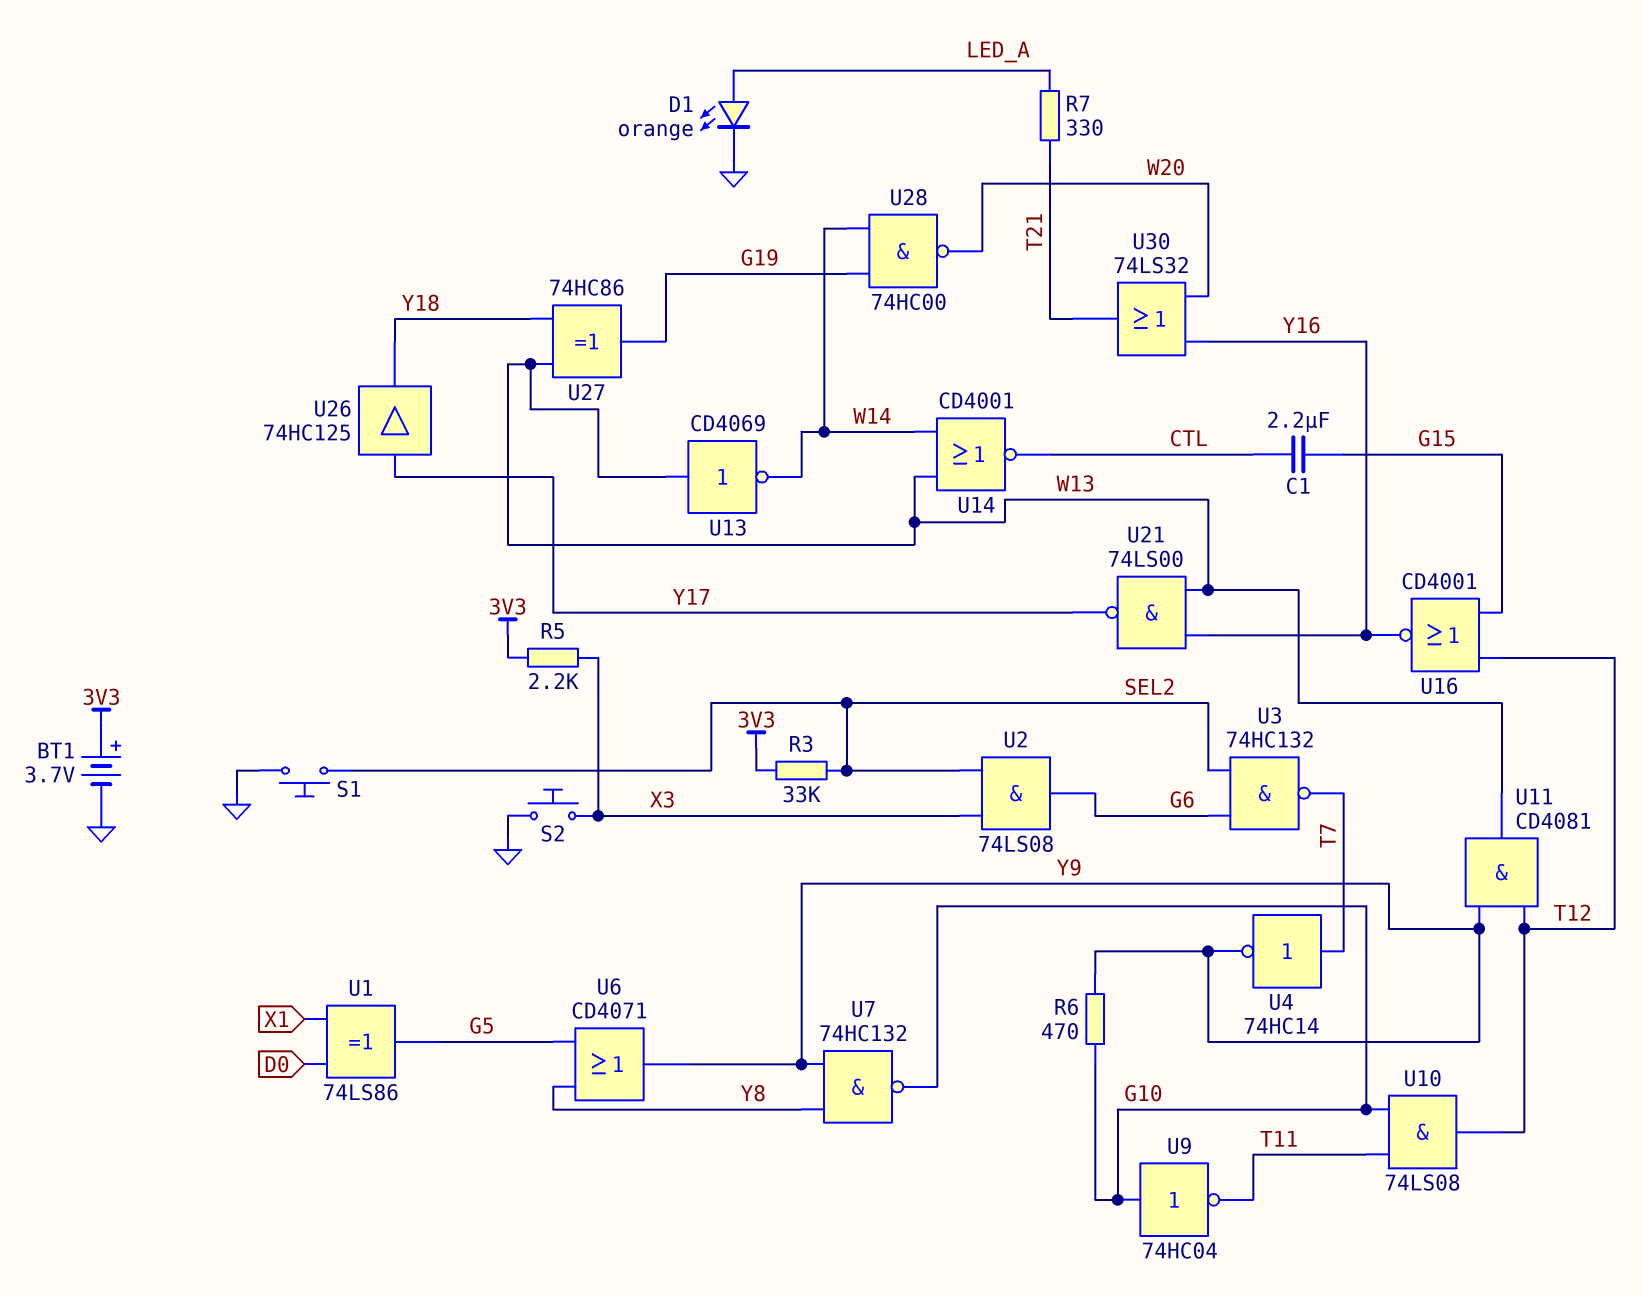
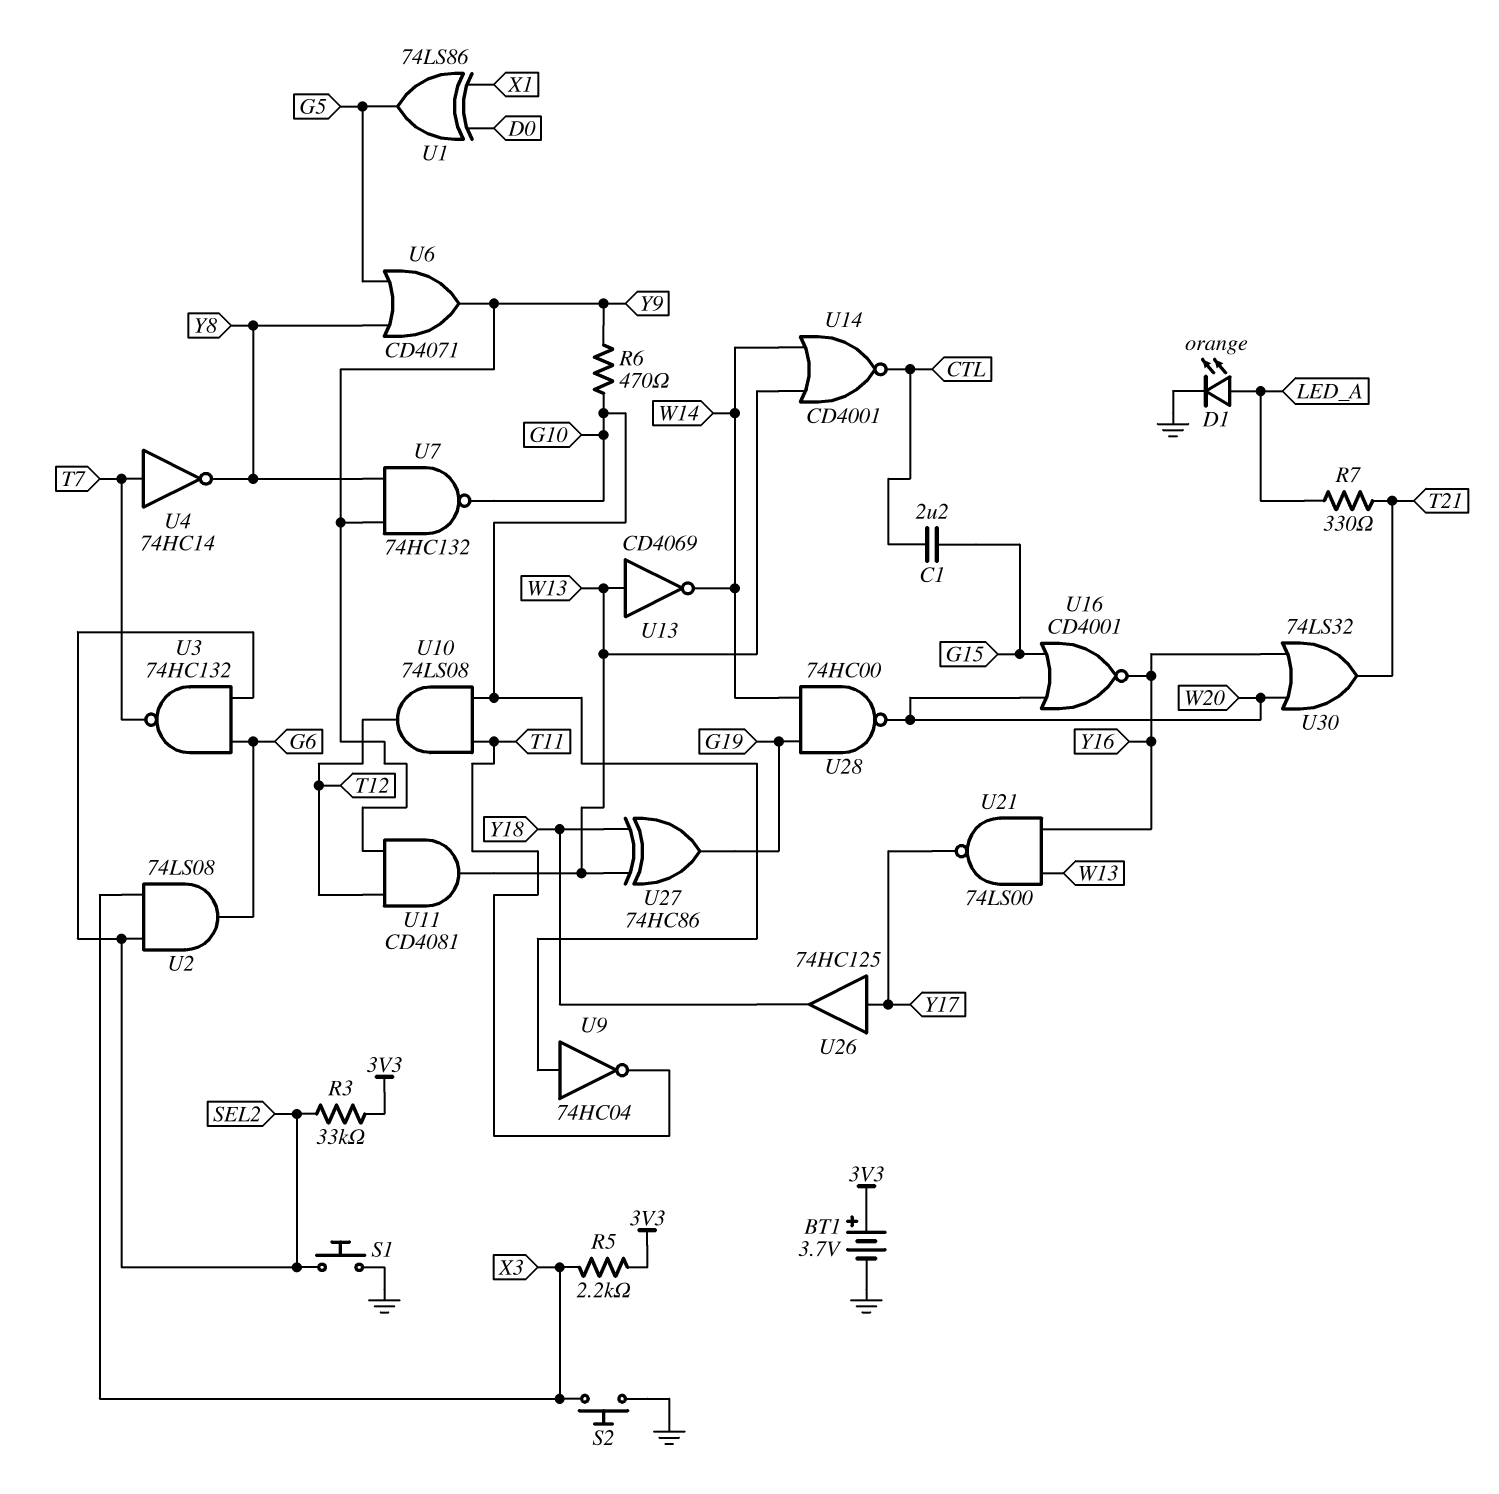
U4: NOT 74HC14 (in T7, out Y9) -> NOT 74HC14 (in T7, out Y8)
U16: NOR CD4001 (in G15, in T12, out Y16) -> NOR CD4001 (in G15, in W20, out Y16)

